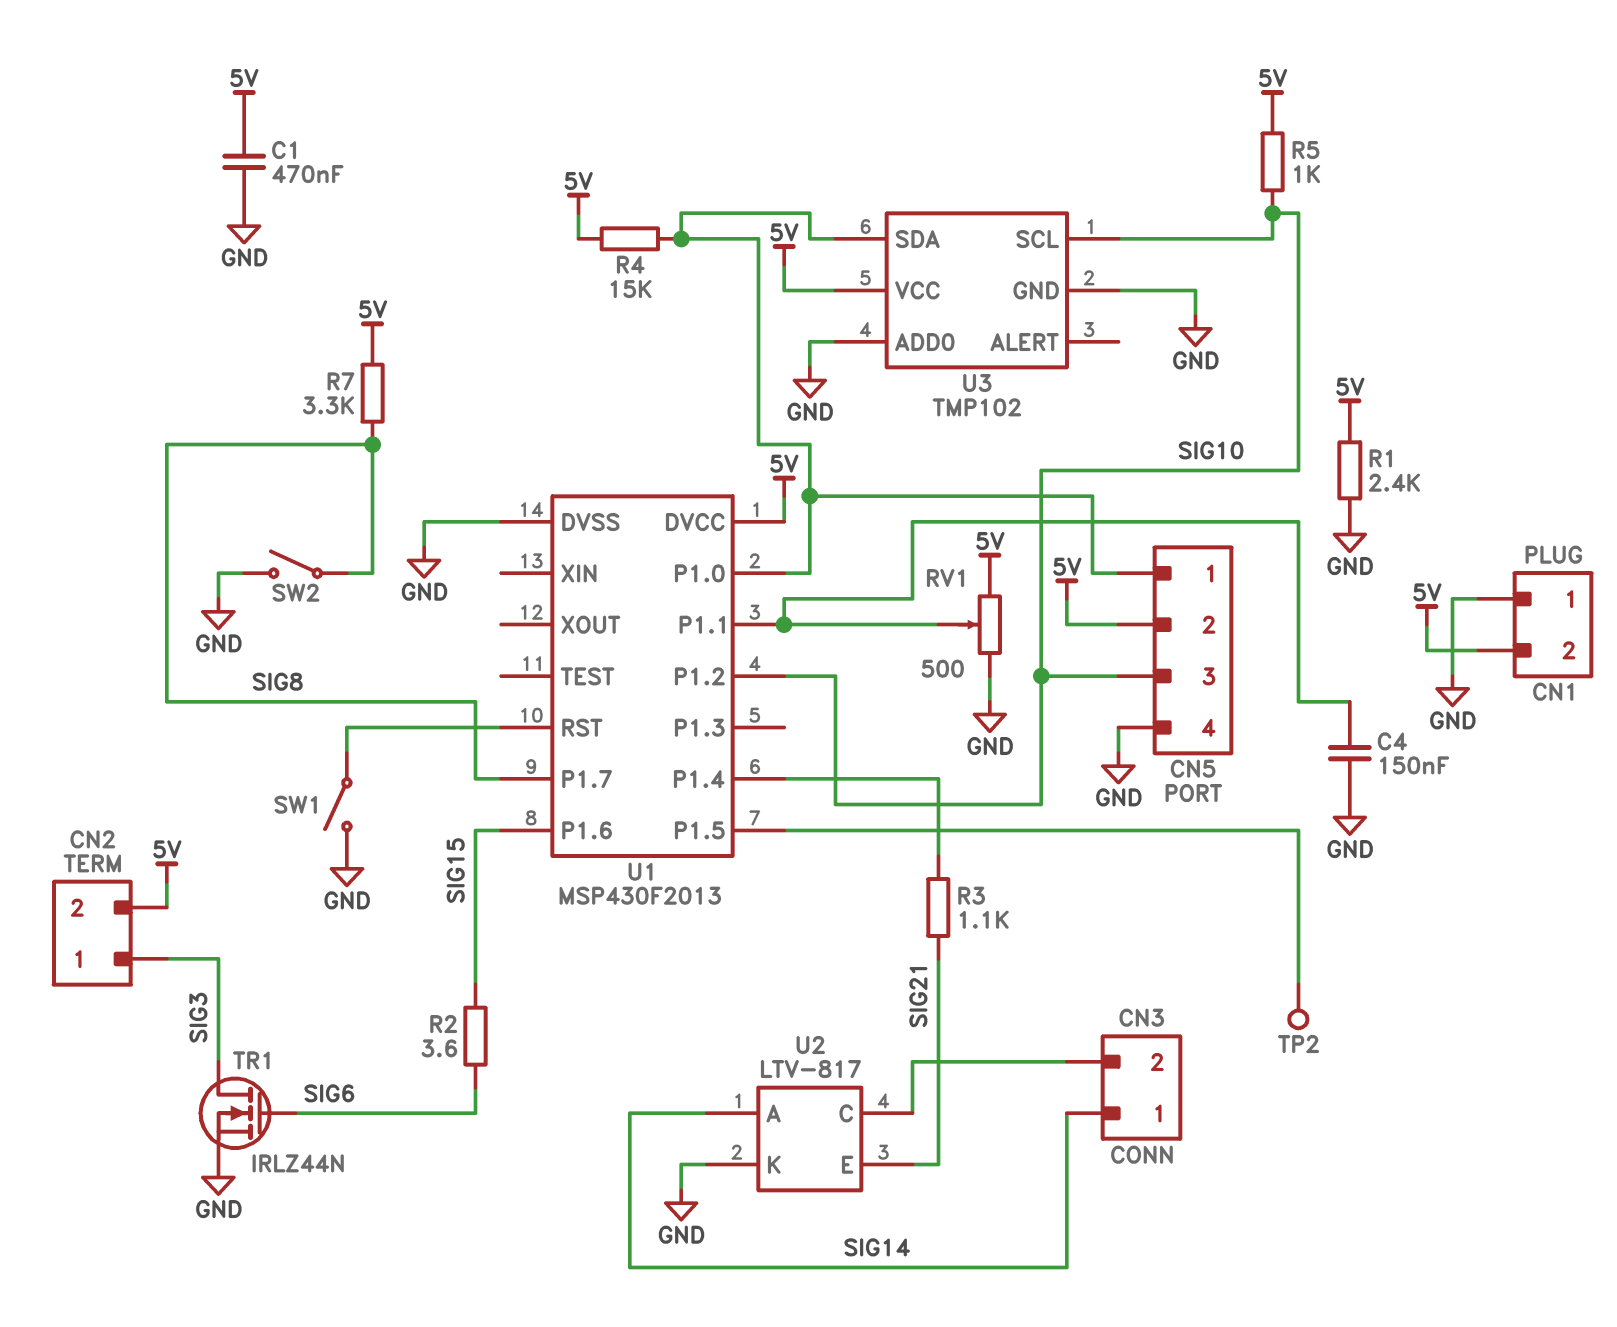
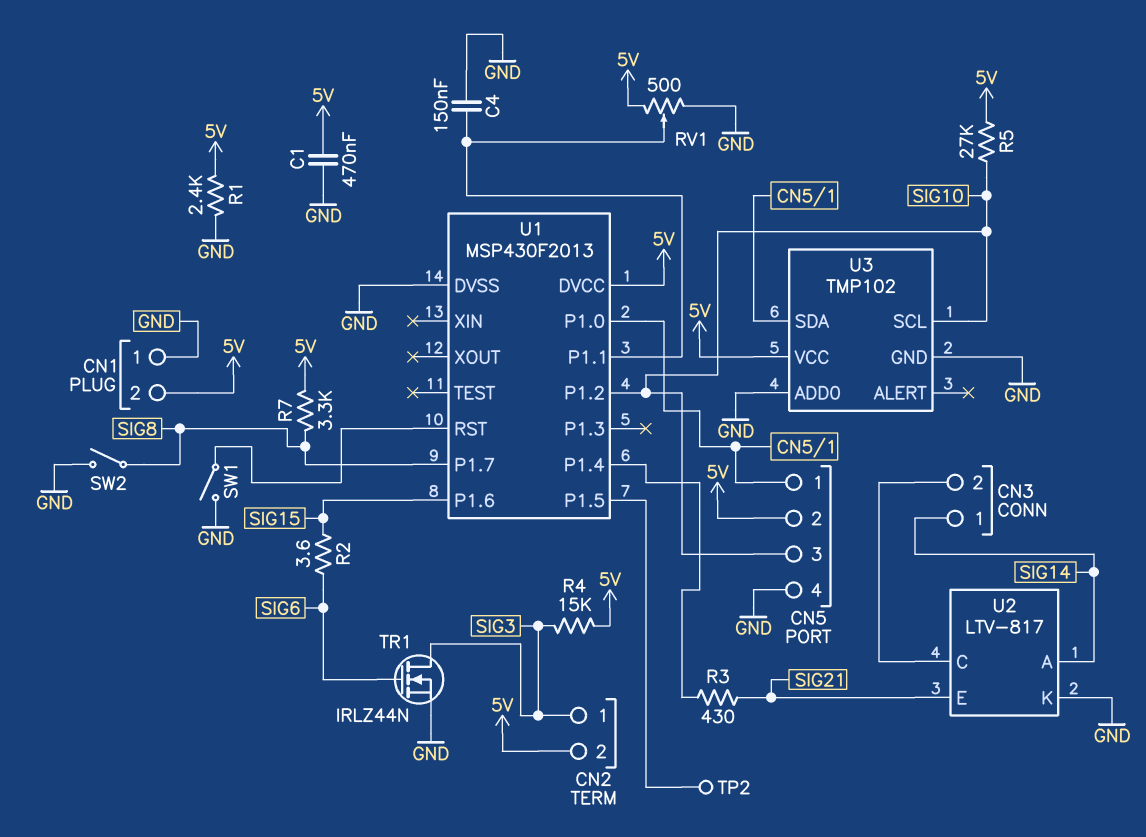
R3: 1.1k (SIG21, U1/P1.4) -> 430 (SIG21, U1/P1.4)
R4: 15k (5V, CN5/1) -> 15k (5V, SIG3)
R5: 1k (5V, SIG10) -> 27k (5V, SIG10)

